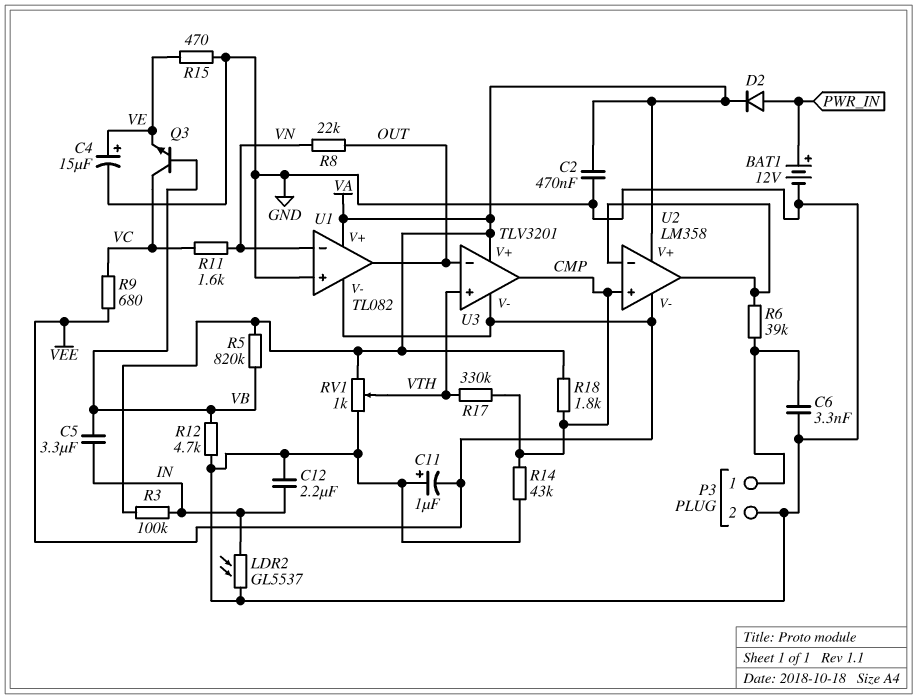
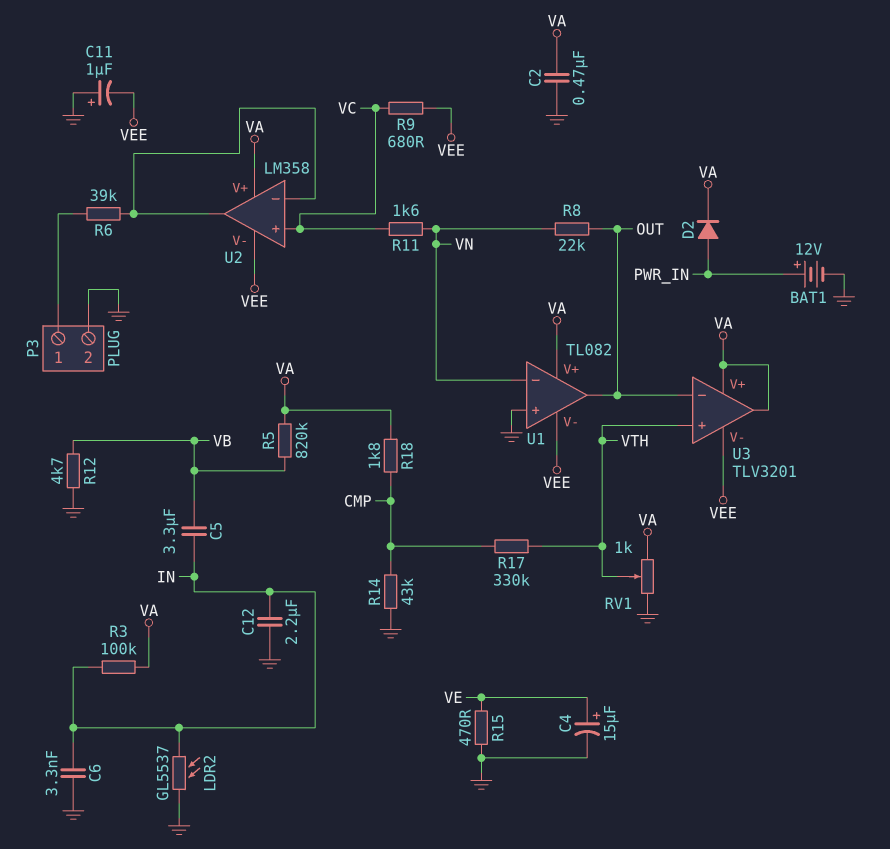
C6: 3.3nF (GND, P3/1) -> 3.3nF (GND, IN)
Q3: NPN (B VB, C VC, E VE) -> none
U2 pin in+: CMP -> VC
U3 pin out: CMP -> VA

